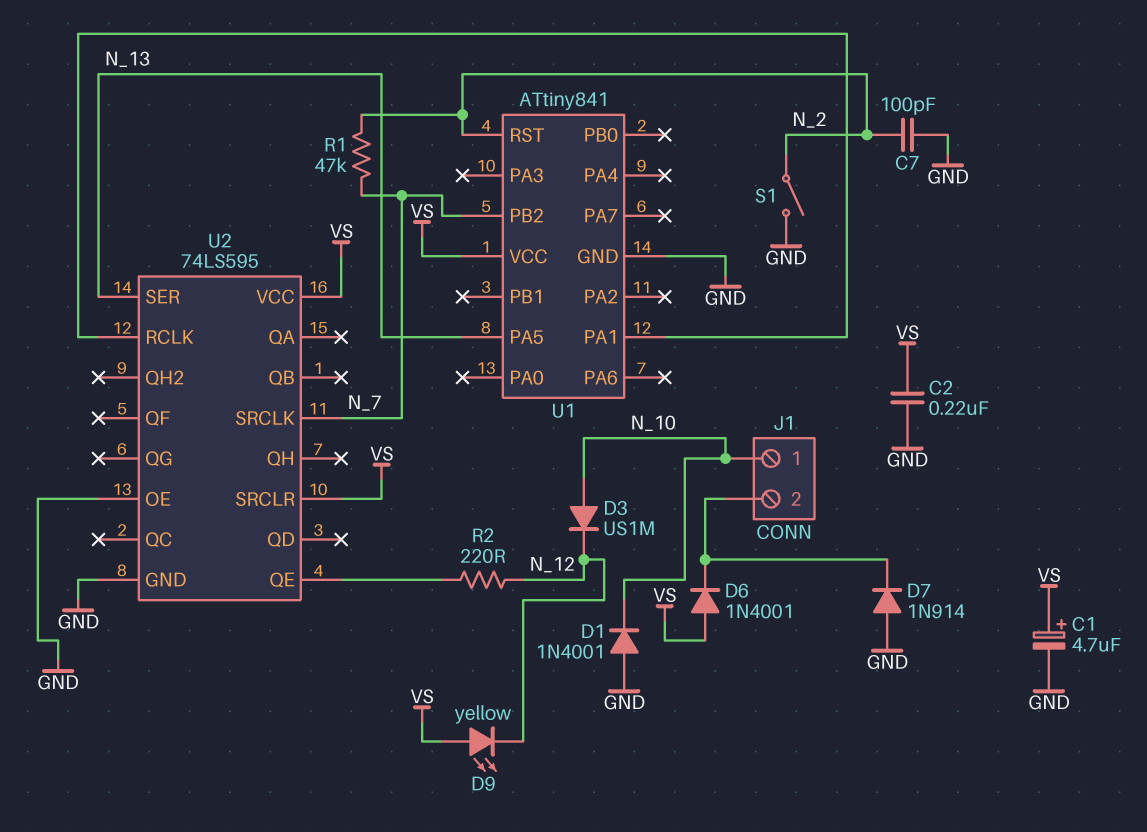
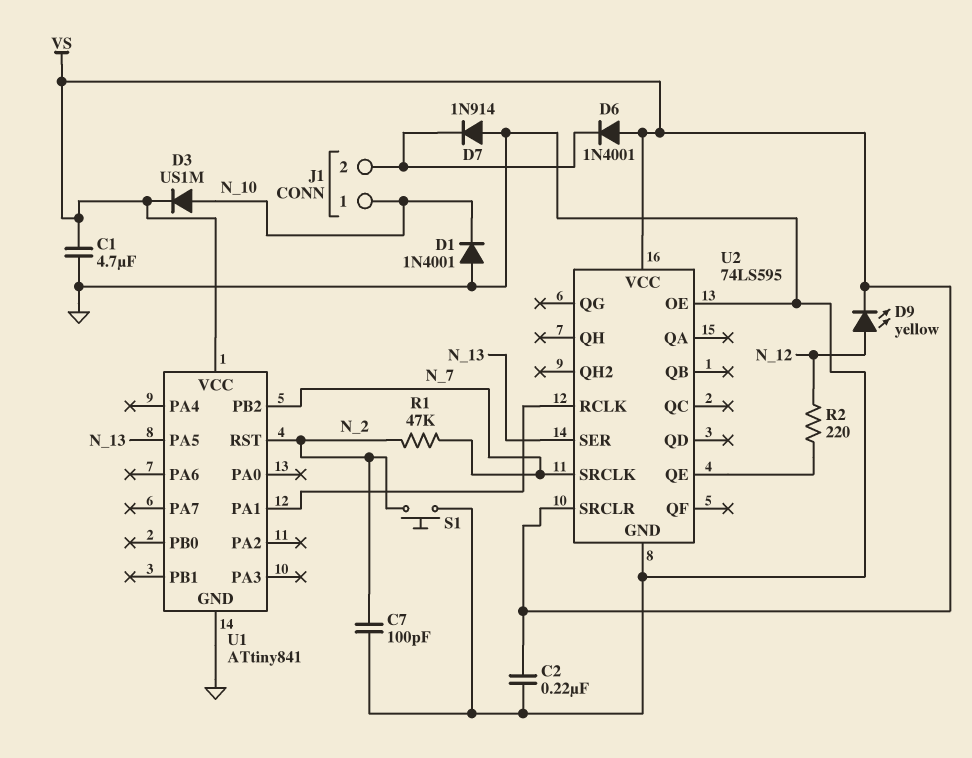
C1: 4.7uF (plus VS, minus GND) -> 4.7uF (GND, VS)
D3: diode US1M (A N_10, K N_12) -> diode US1M (A N_10, K VS)
D9: LED yellow (A VS, K N_12) -> LED yellow (A N_12, K VS)
S1: switch (GND, N_2) -> button (GND, N_2)

